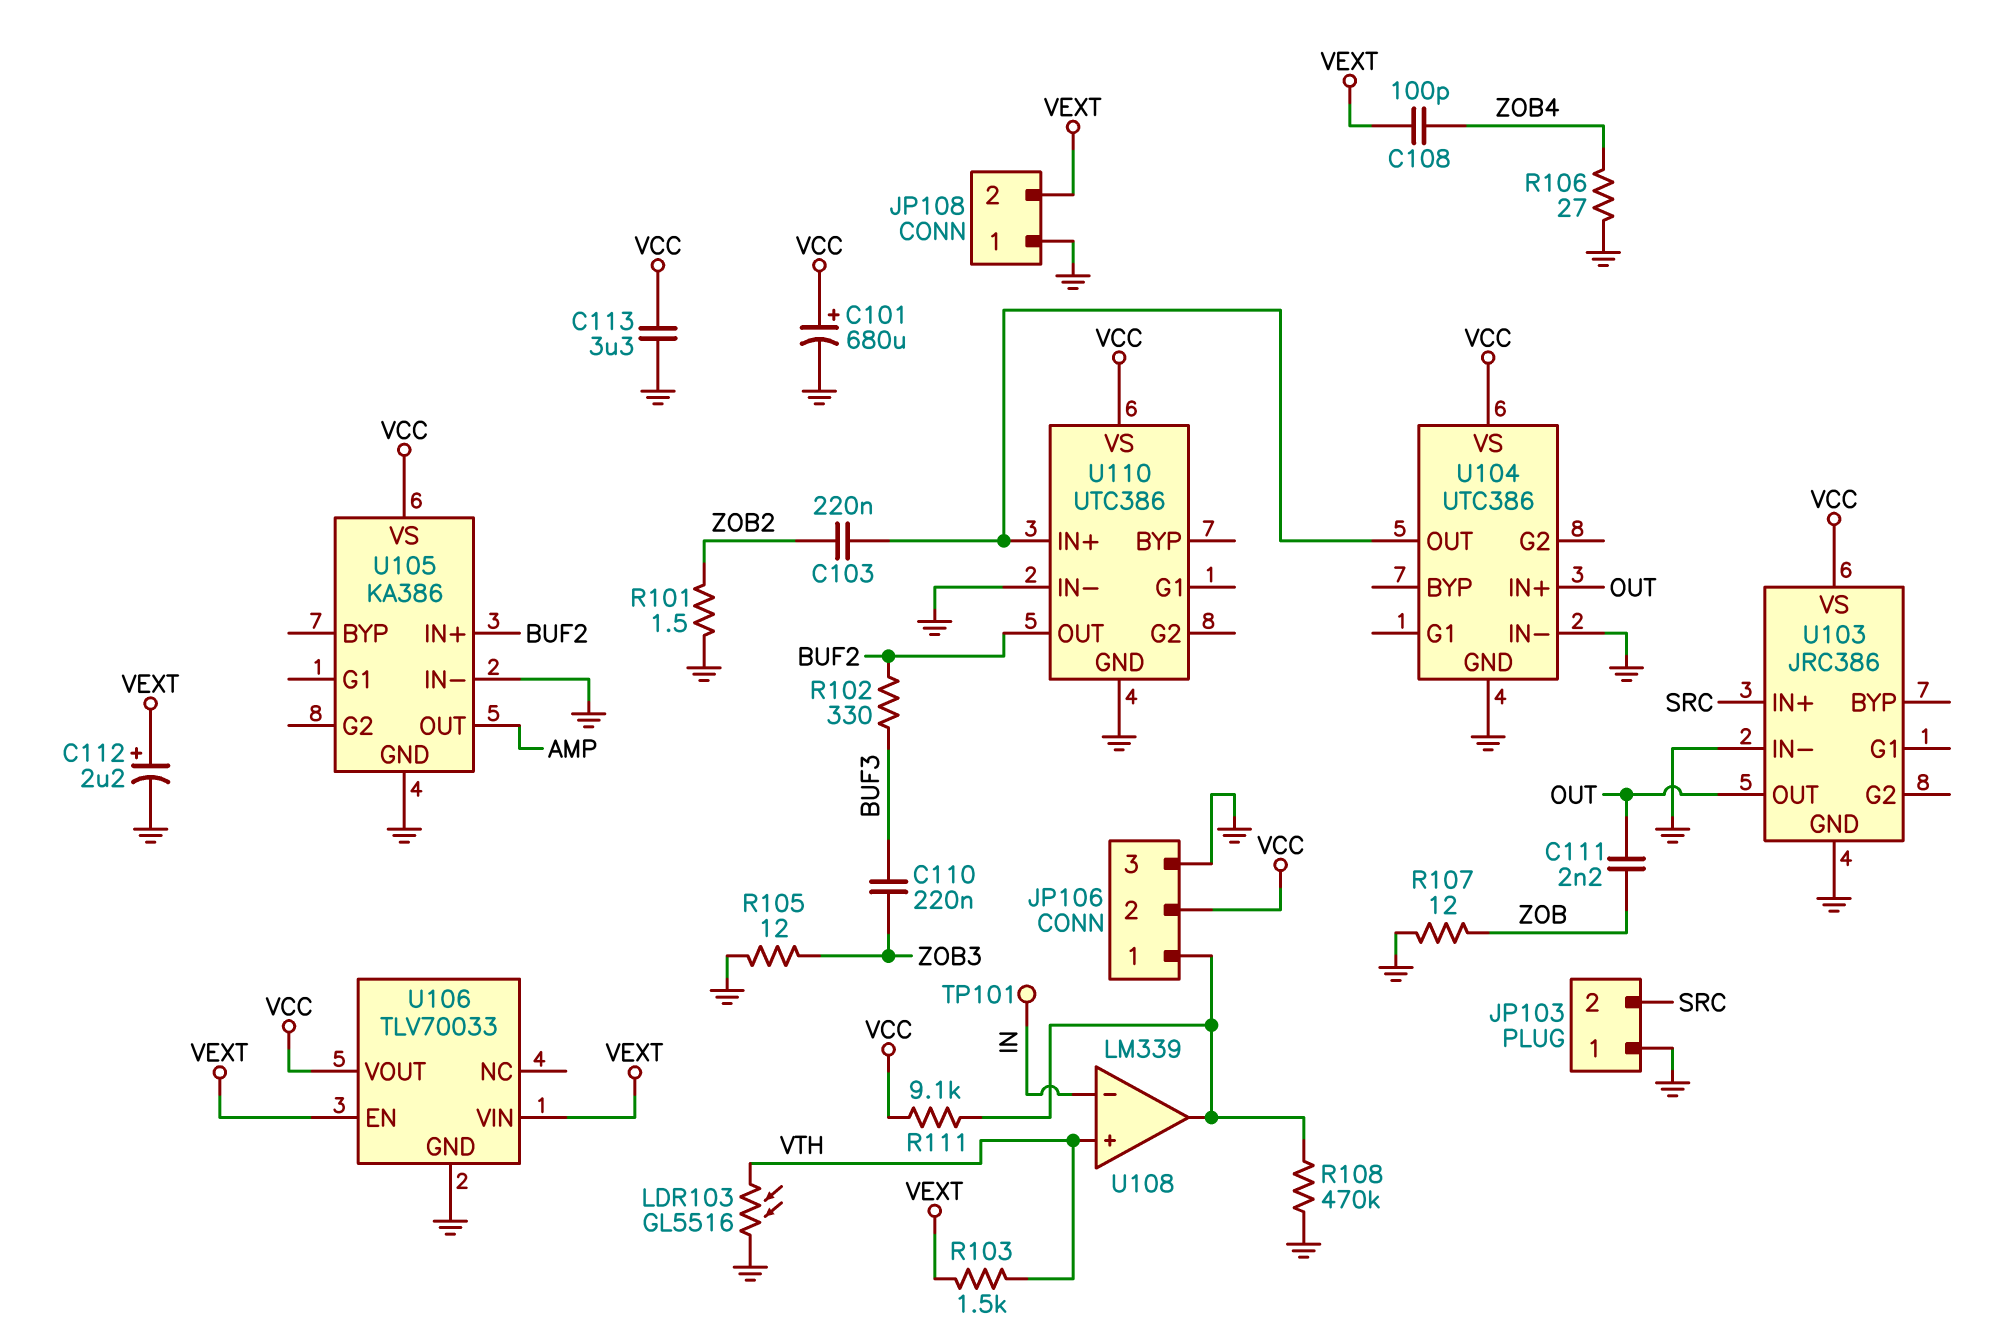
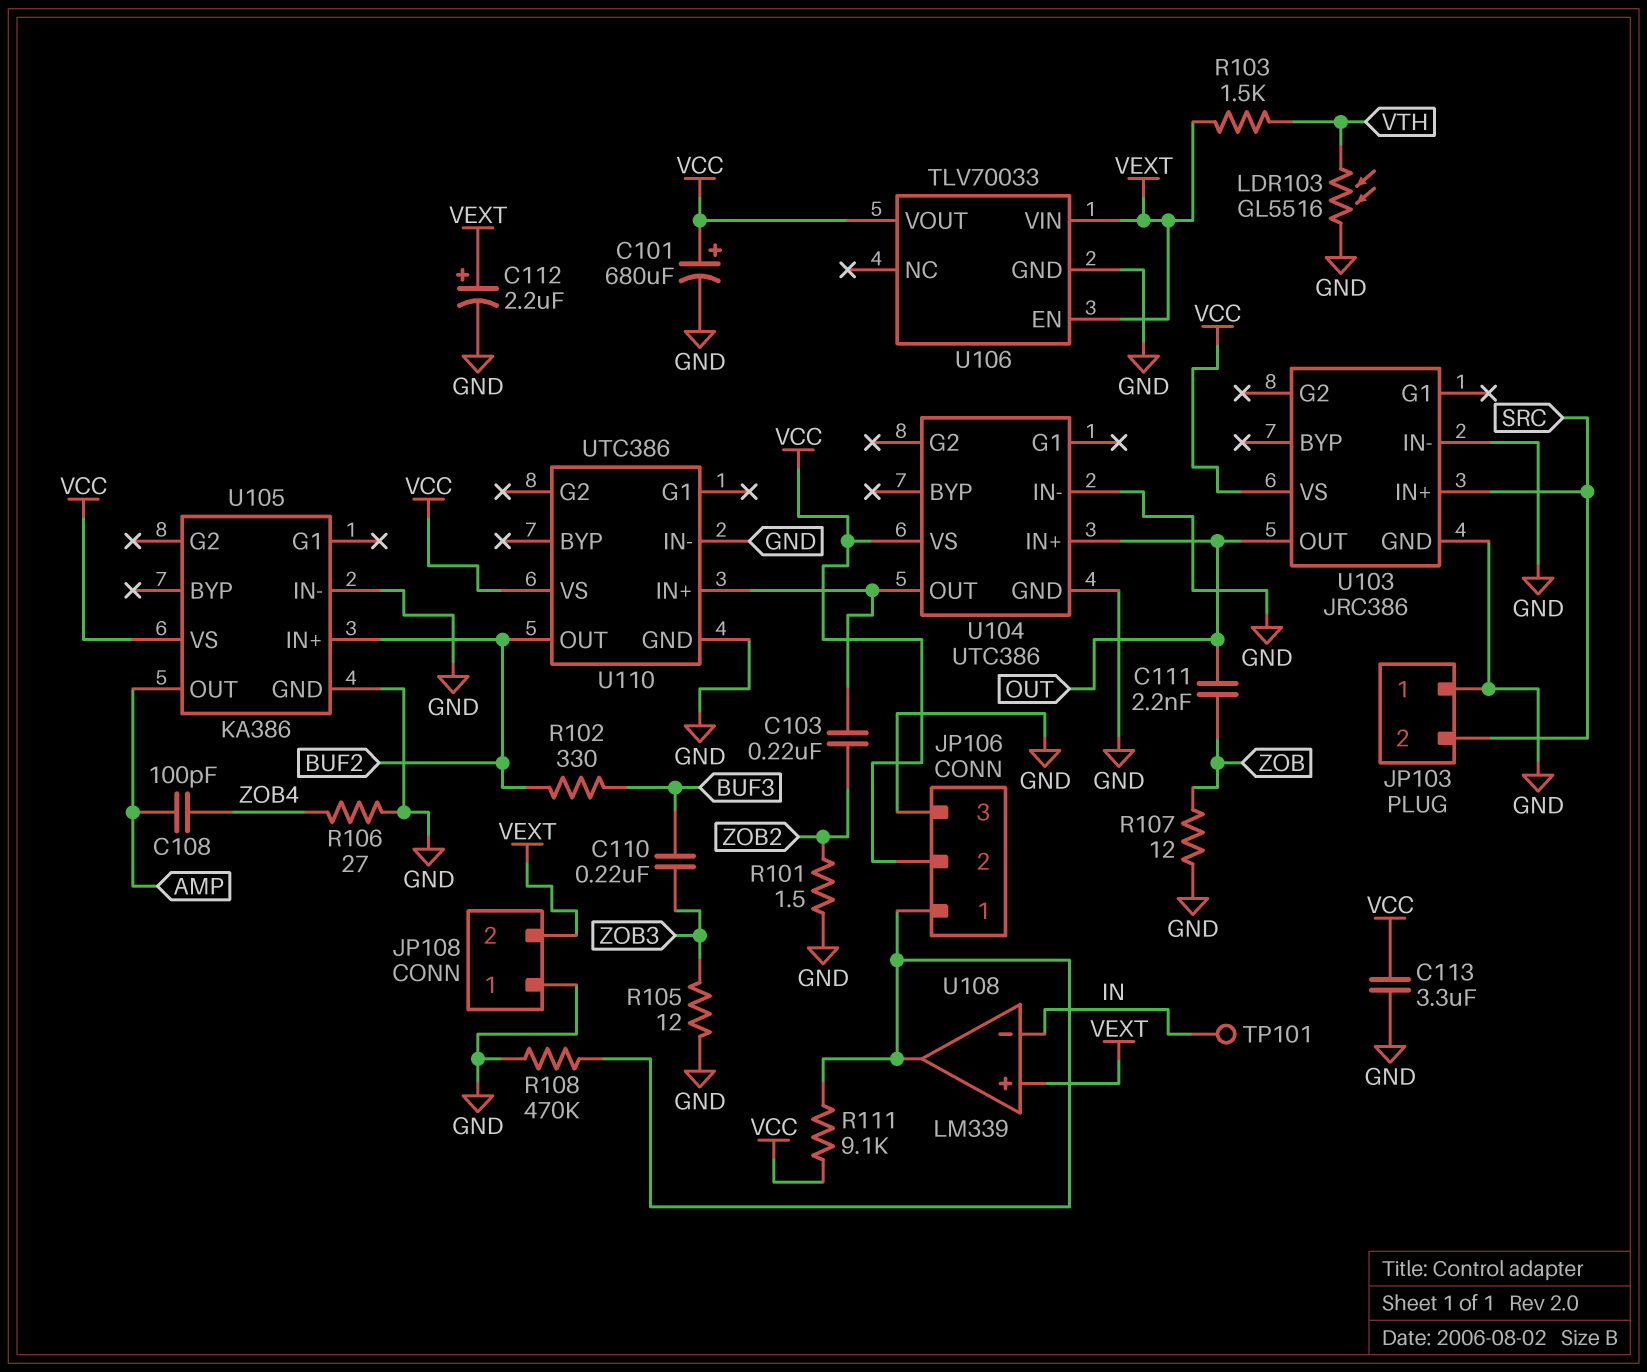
C108: 100pF (VEXT, ZOB4) -> 100pF (AMP, ZOB4)
U108 pin in+: VTH -> VEXT

